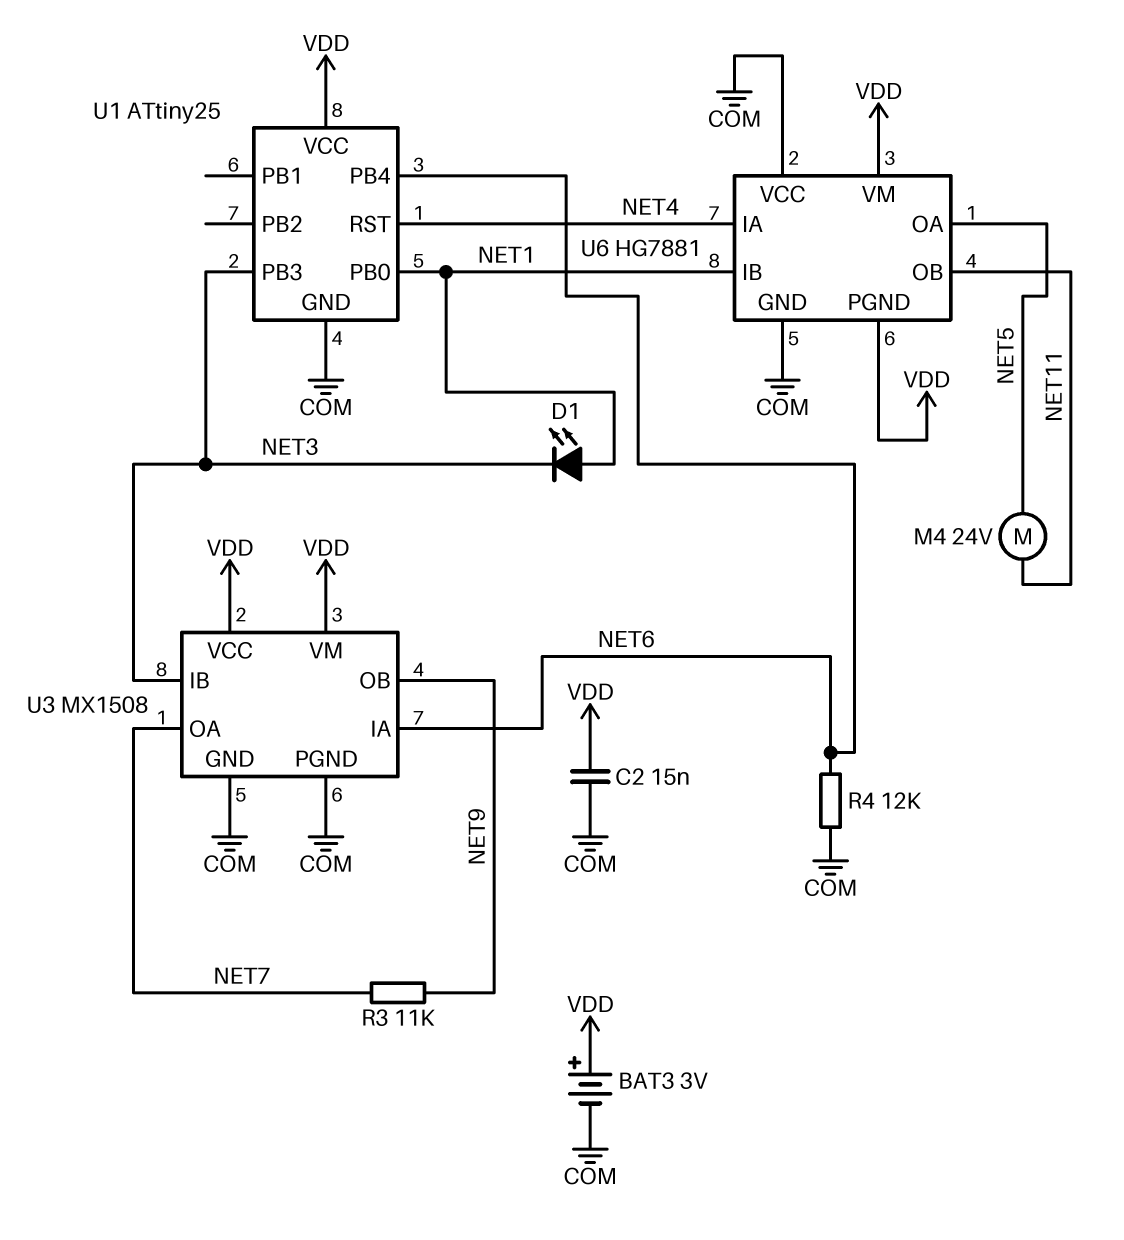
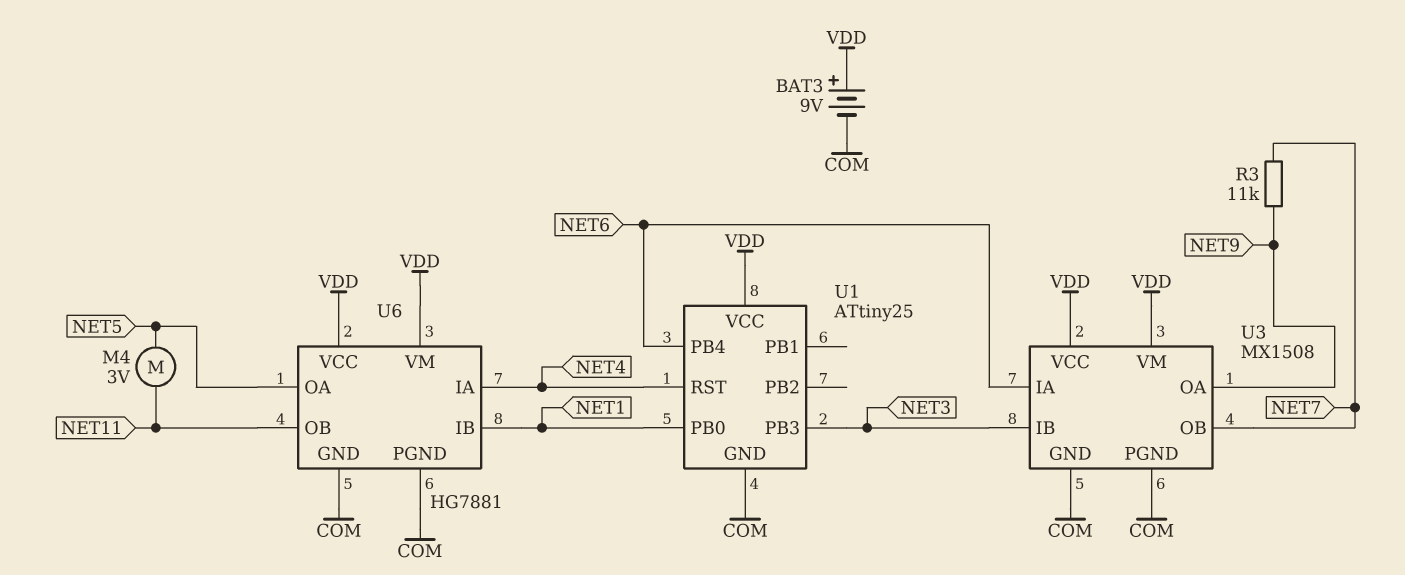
BAT3: 3V (plus VDD, minus COM) -> 9V (plus VDD, minus COM)
C2: 15nF (COM, VDD) -> none
D1: LED (A NET1, K NET3) -> none
M4: motor 24V (NET5, NET11) -> motor 3V (NET5, NET11)
R4: 12k (COM, NET6) -> none
U3 pin OA: NET7 -> NET9
U3 pin OB: NET9 -> NET7
U6 pin PGND: VDD -> COM
U6 pin VCC: COM -> VDD

